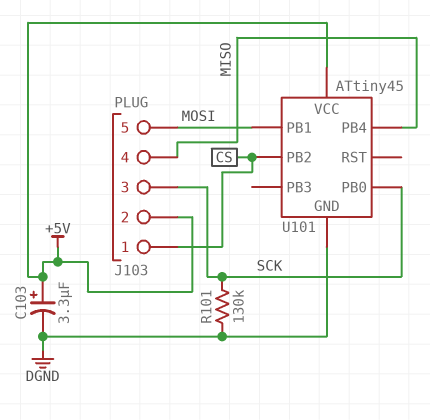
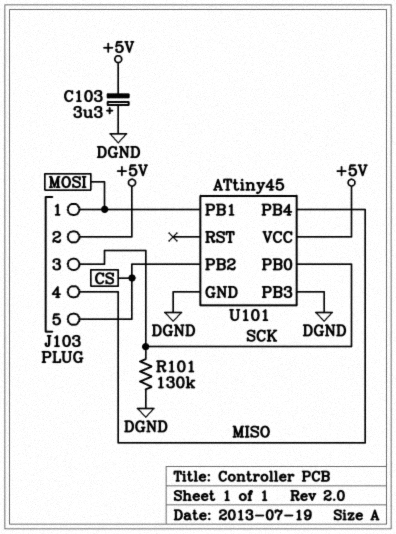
C103: 3.3uF (plus +5V, minus DGND) -> 3.3uF (plus DGND, minus +5V)
J103 pin 1: CS -> MOSI
J103 pin 5: MOSI -> CS
U101 pin PB3: none -> DGND

